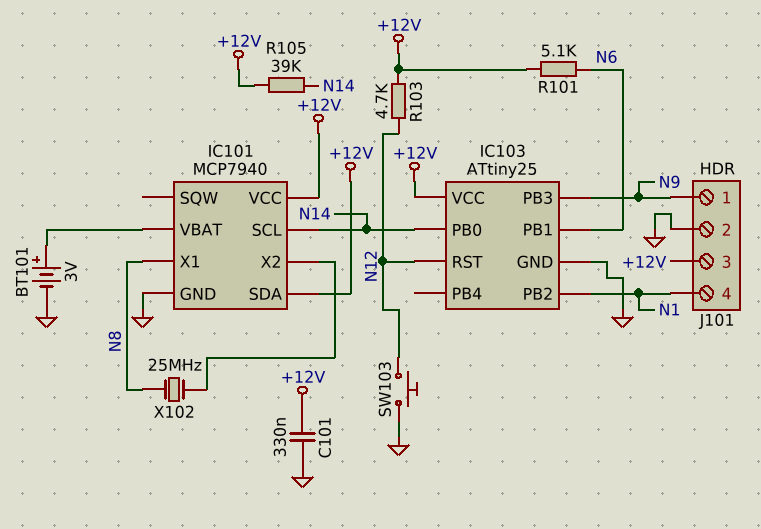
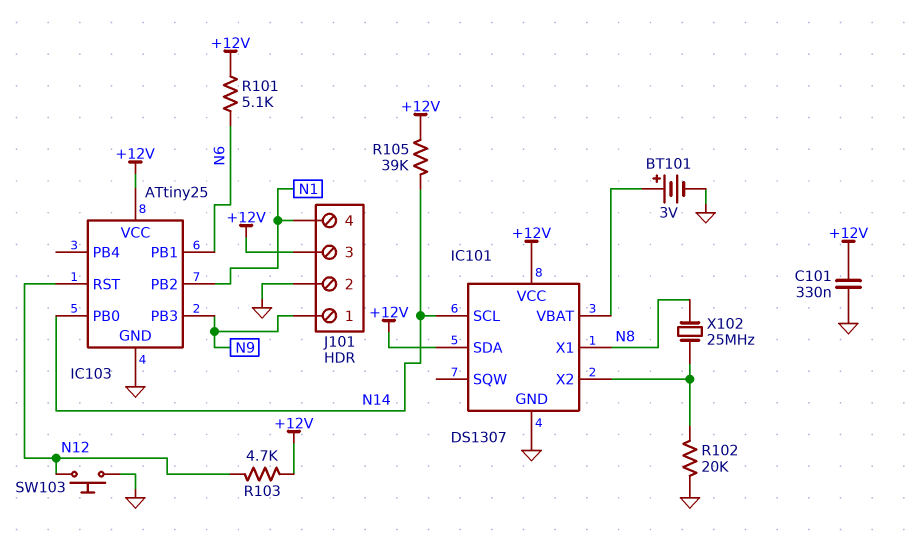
IC101: MCP7940 -> DS1307
R102: none -> 20k (GND, IC101/X2)

